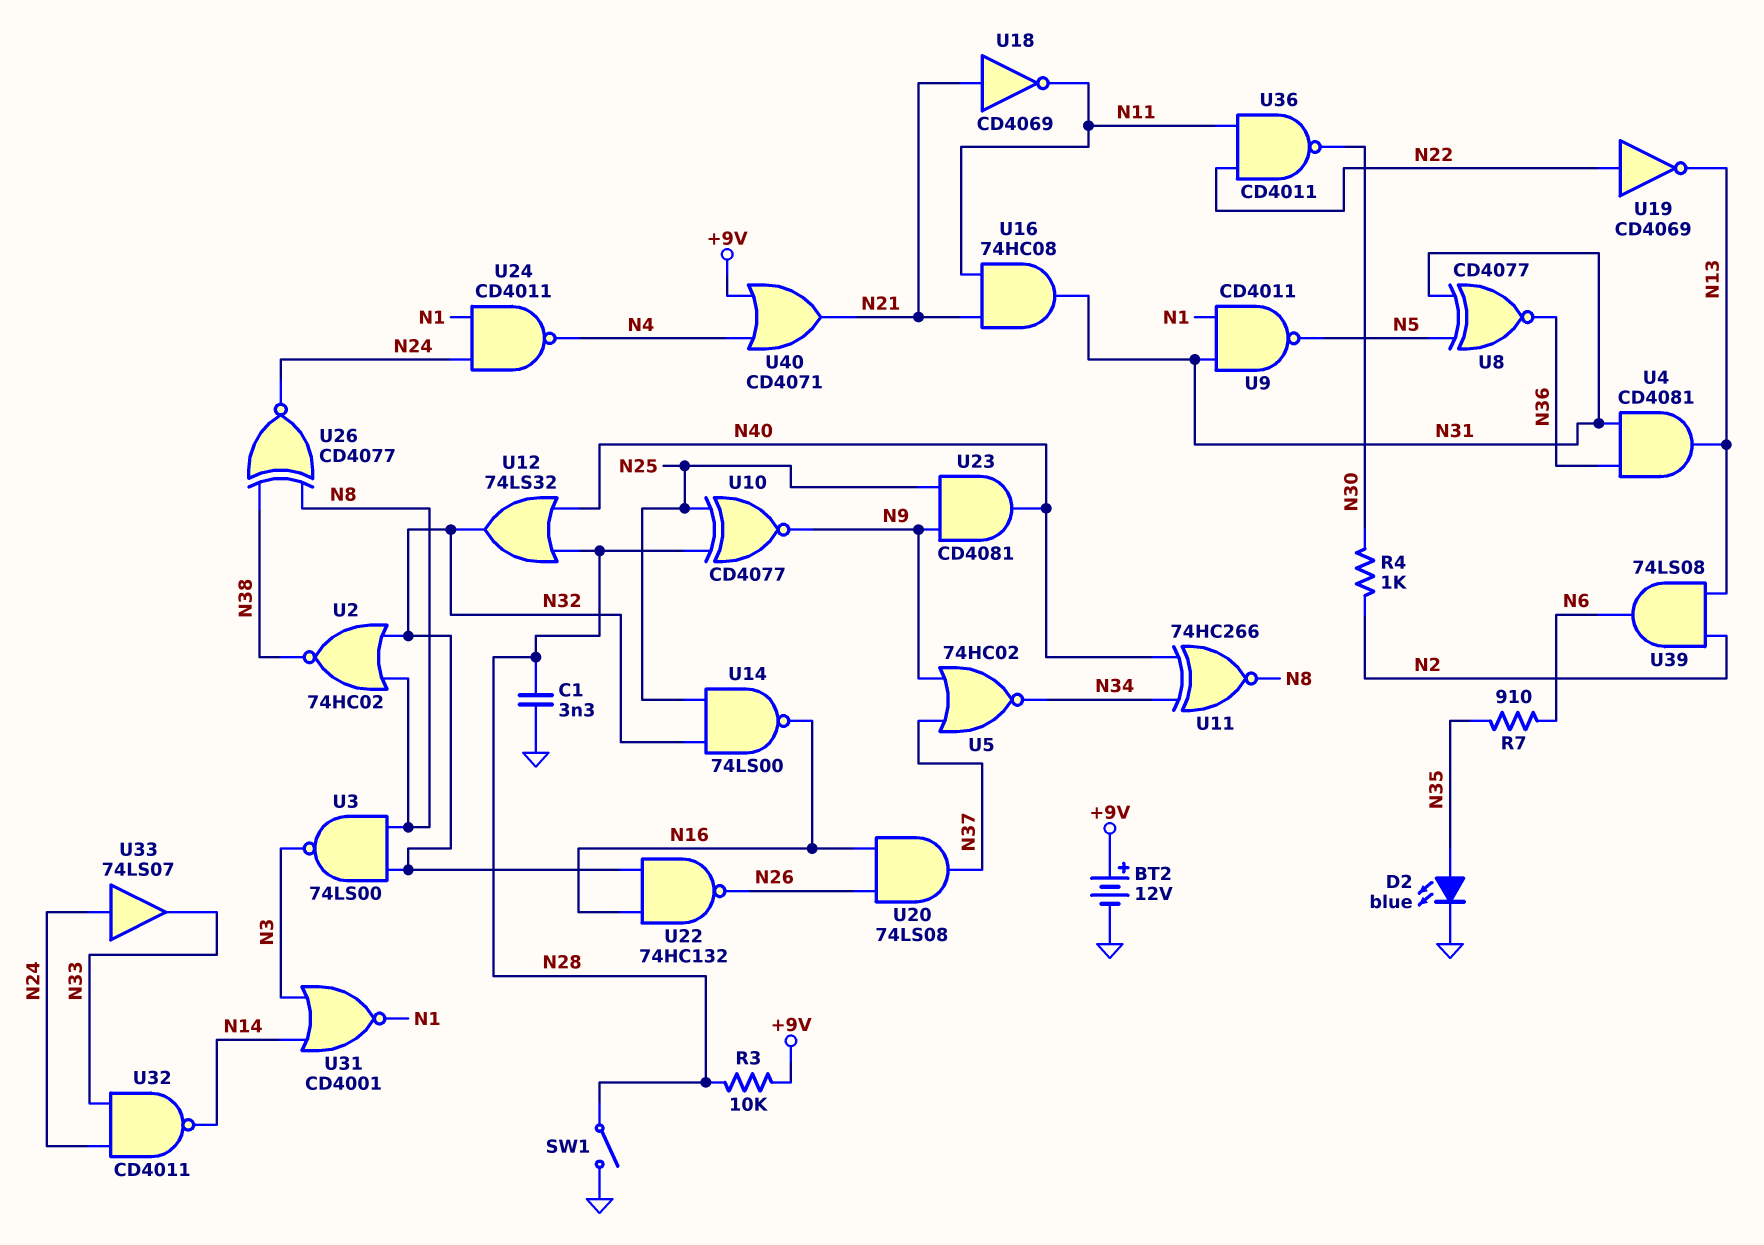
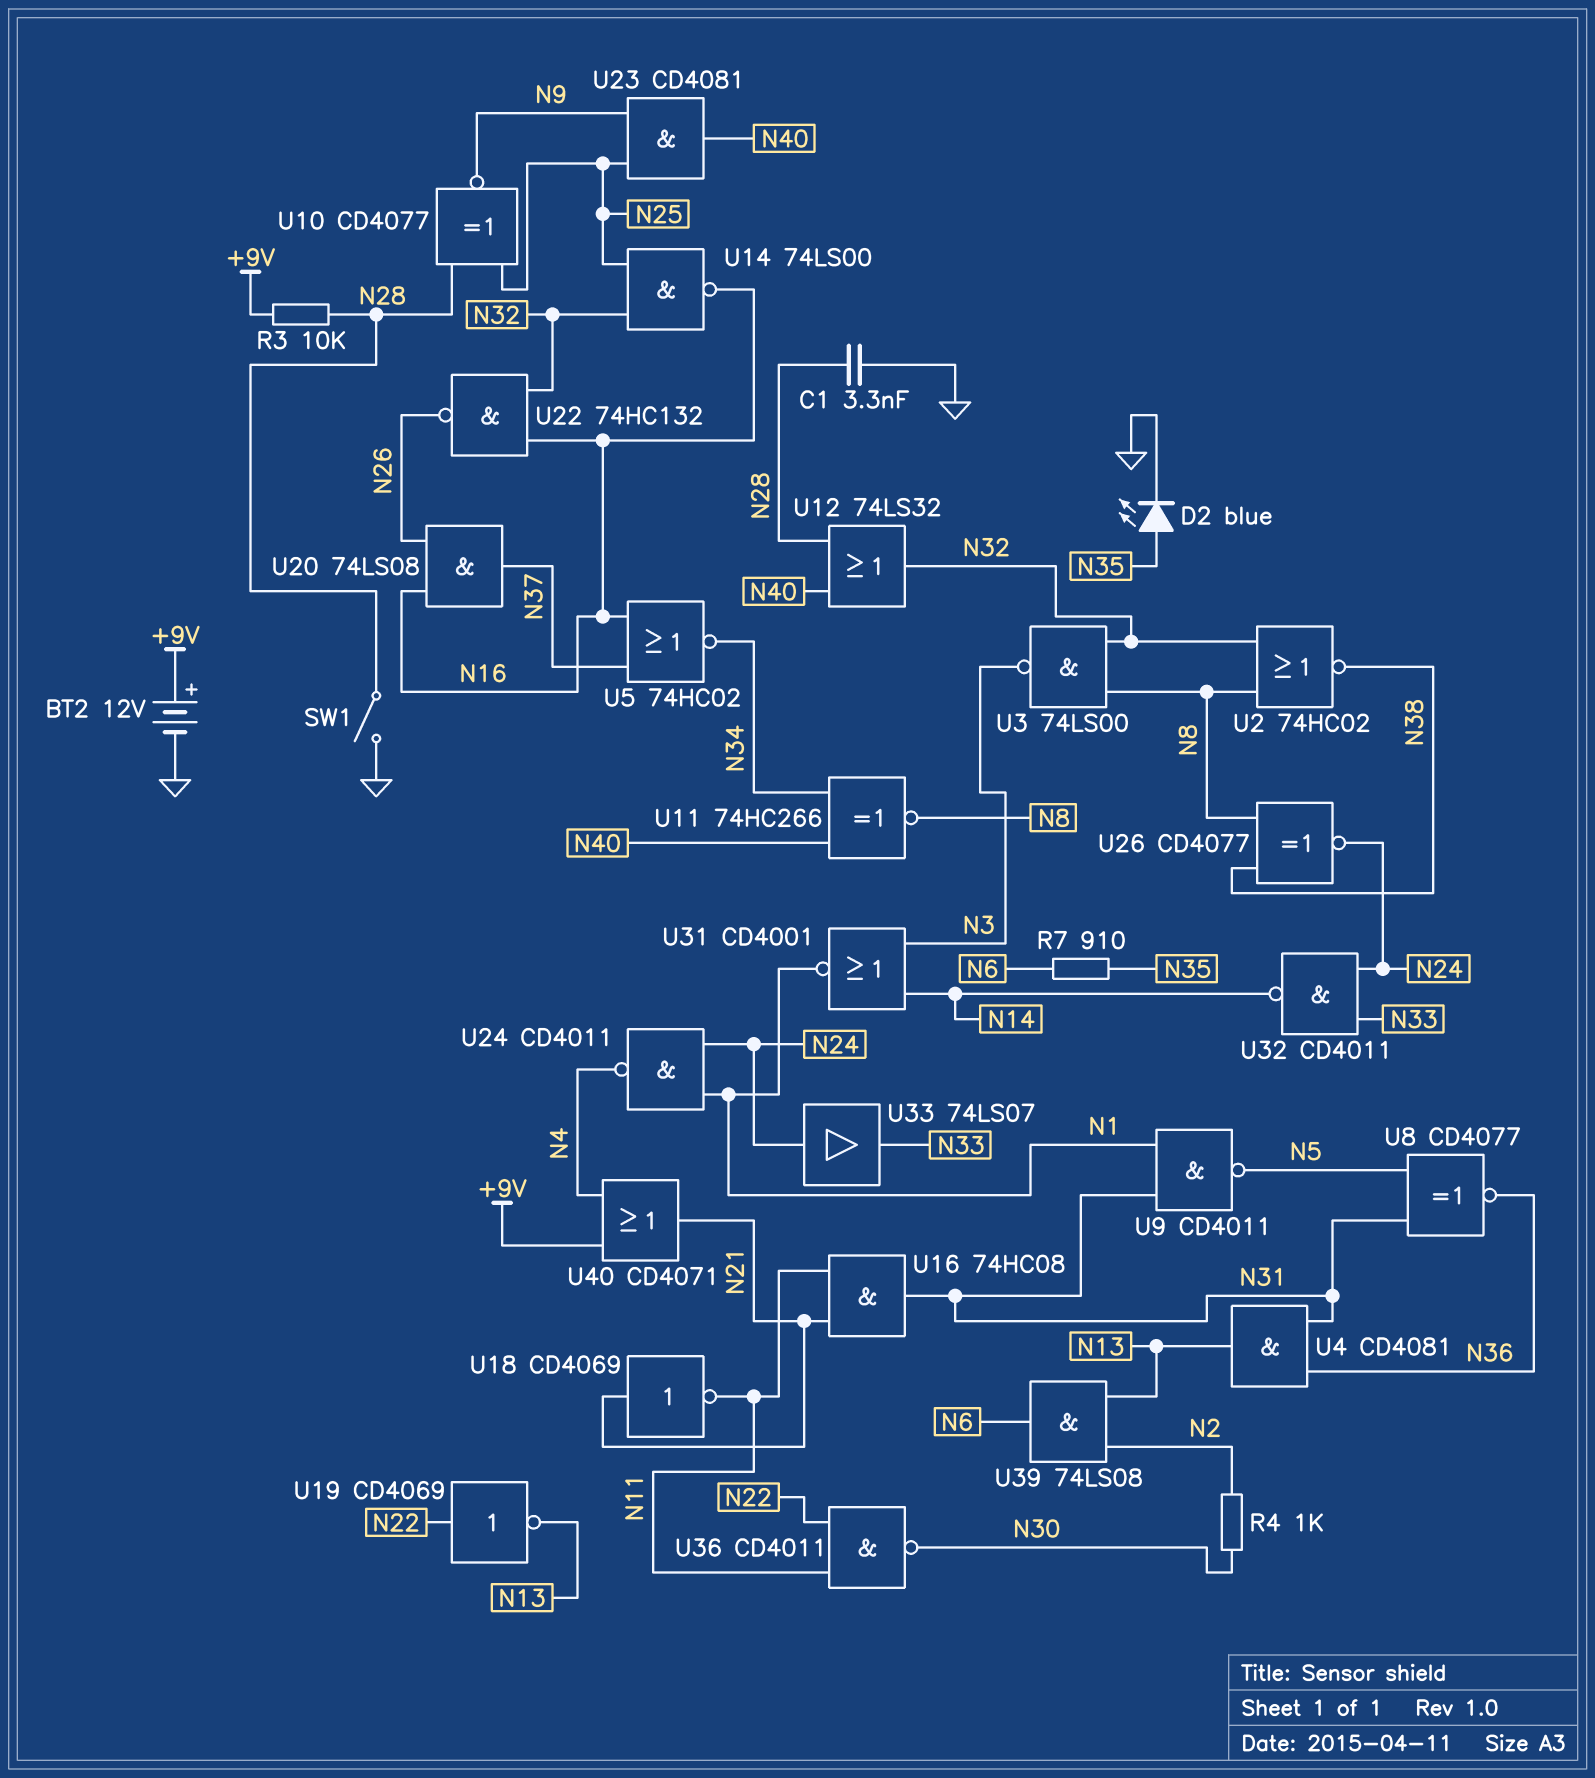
U5: NOR 74HC02 (in N9, in N37, out N34) -> NOR 74HC02 (in N16, in N37, out N34)

